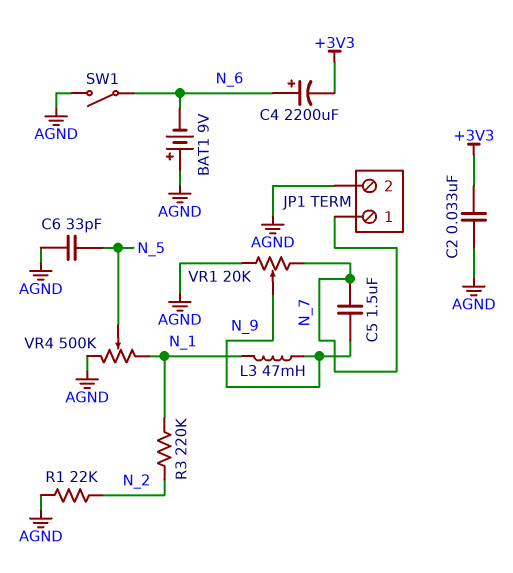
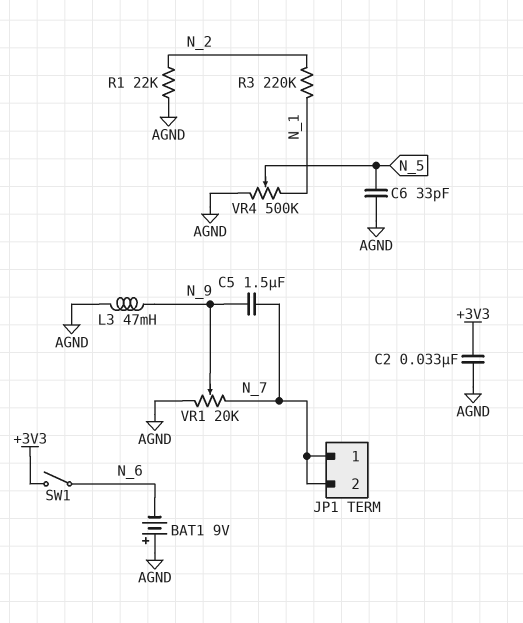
C4: 2200uF (plus N_6, minus +3V3) -> none
JP1 pin 2: AGND -> N_7
L3: 47mH (N_1, N_9) -> 47mH (AGND, N_9)
SW1: switch (AGND, N_6) -> switch (+3V3, N_6)

